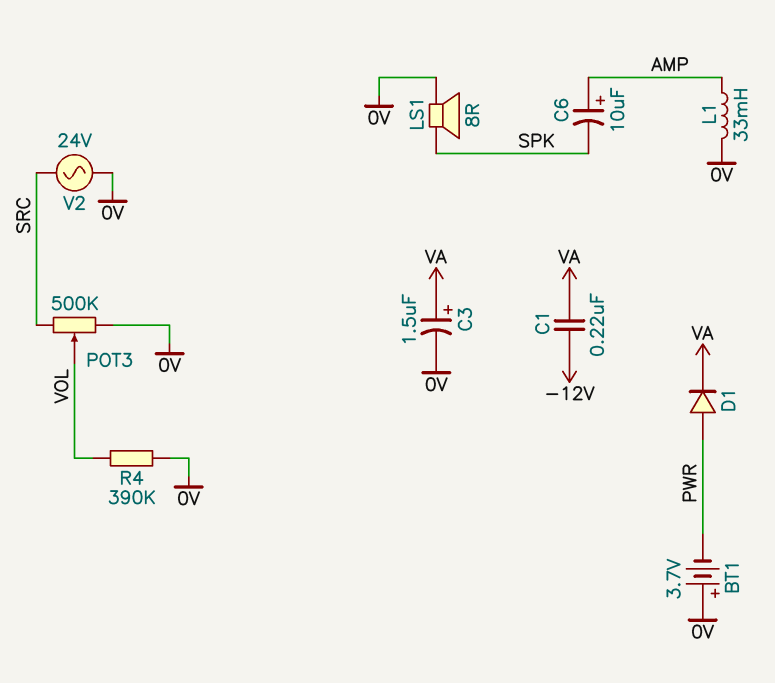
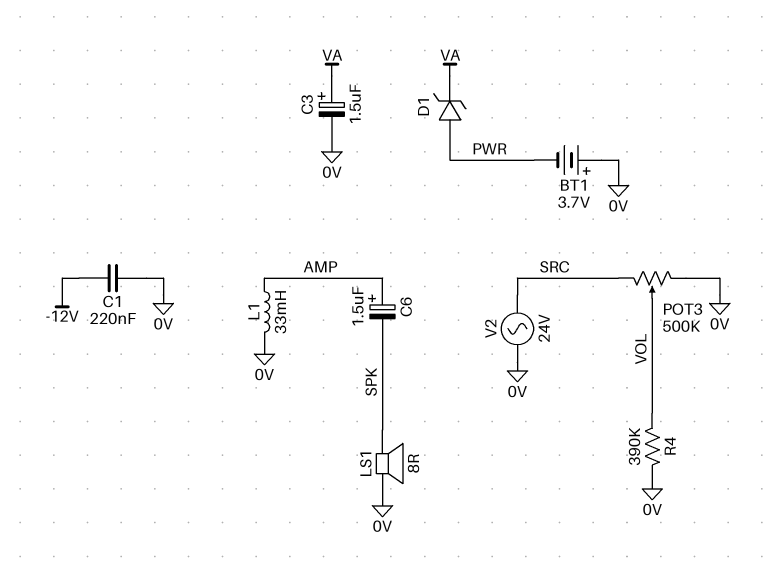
C1: 220nF (-12V, VA) -> 220nF (-12V, 0V)
C6: 10uF (plus AMP, minus SPK) -> 1.5uF (plus AMP, minus SPK)
D1: diode (A PWR, K VA) -> zener (A PWR, K VA)

